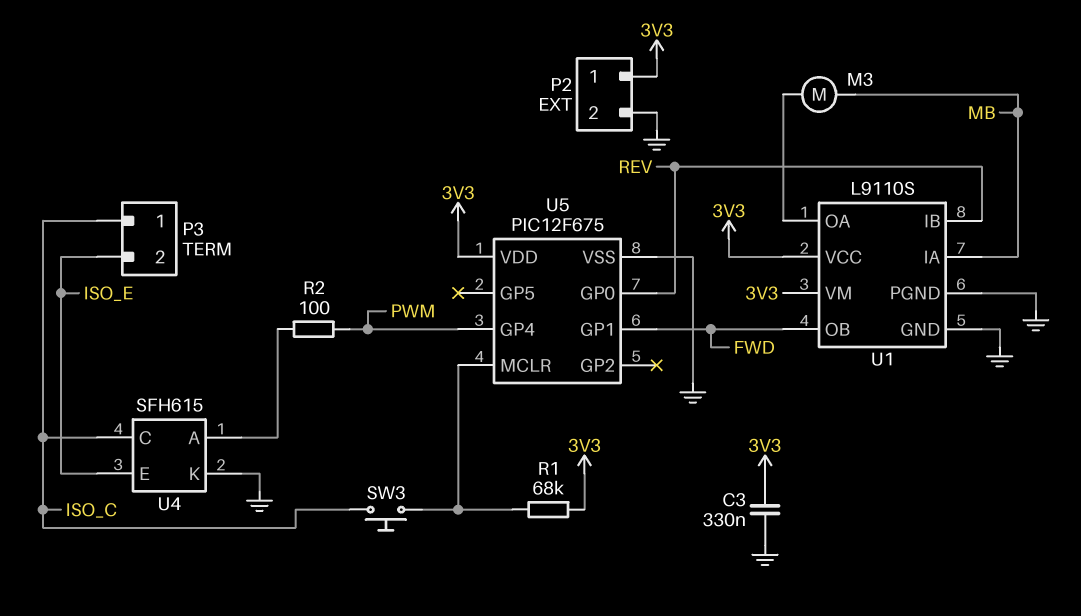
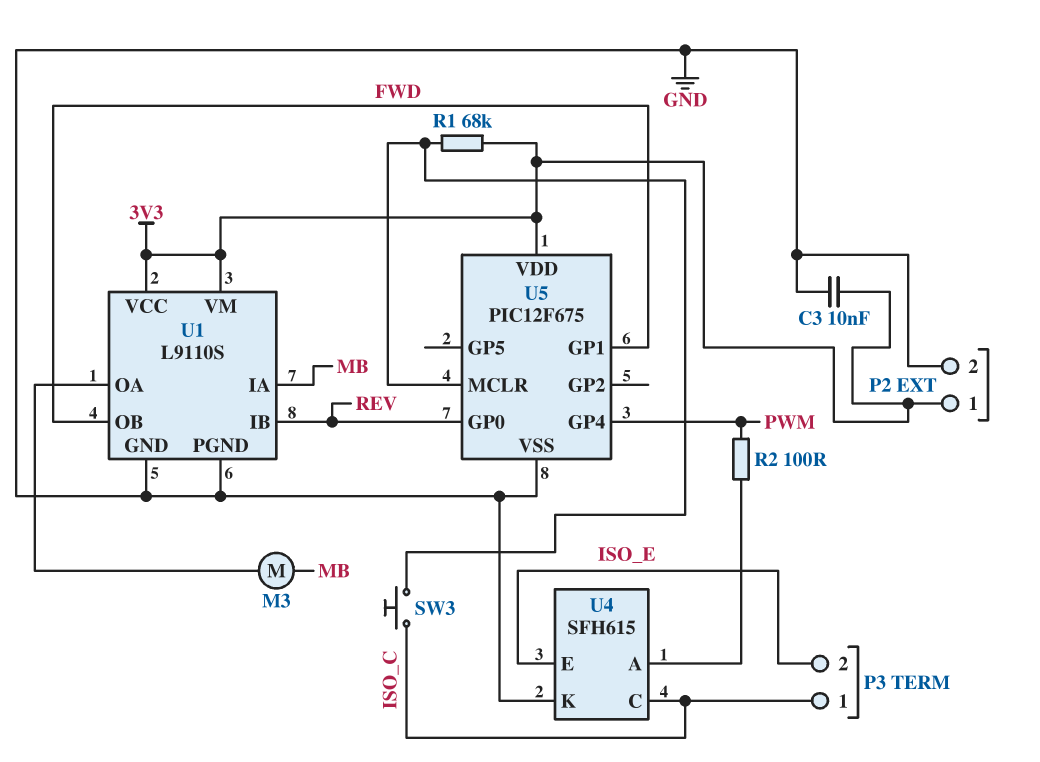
C3: 330nF (3V3, GND) -> 10nF (3V3, GND)

